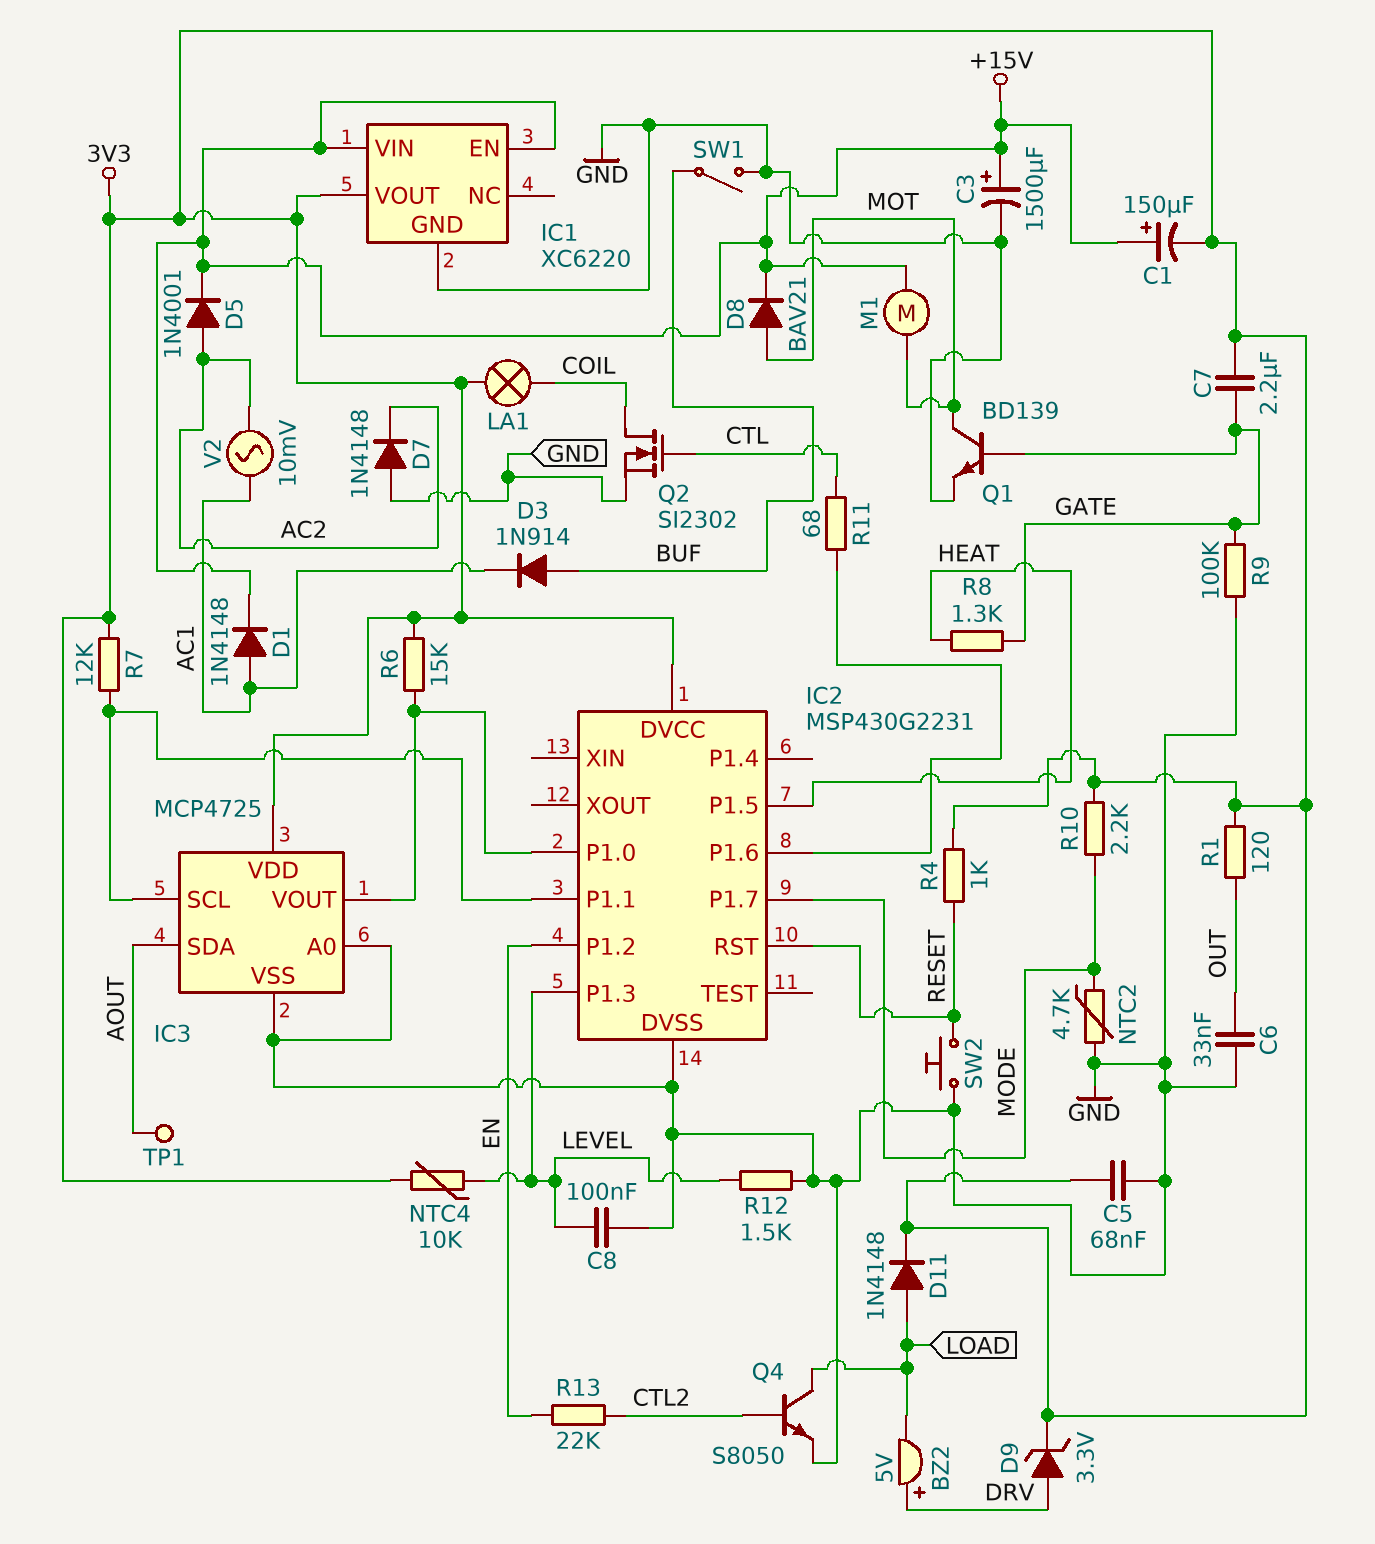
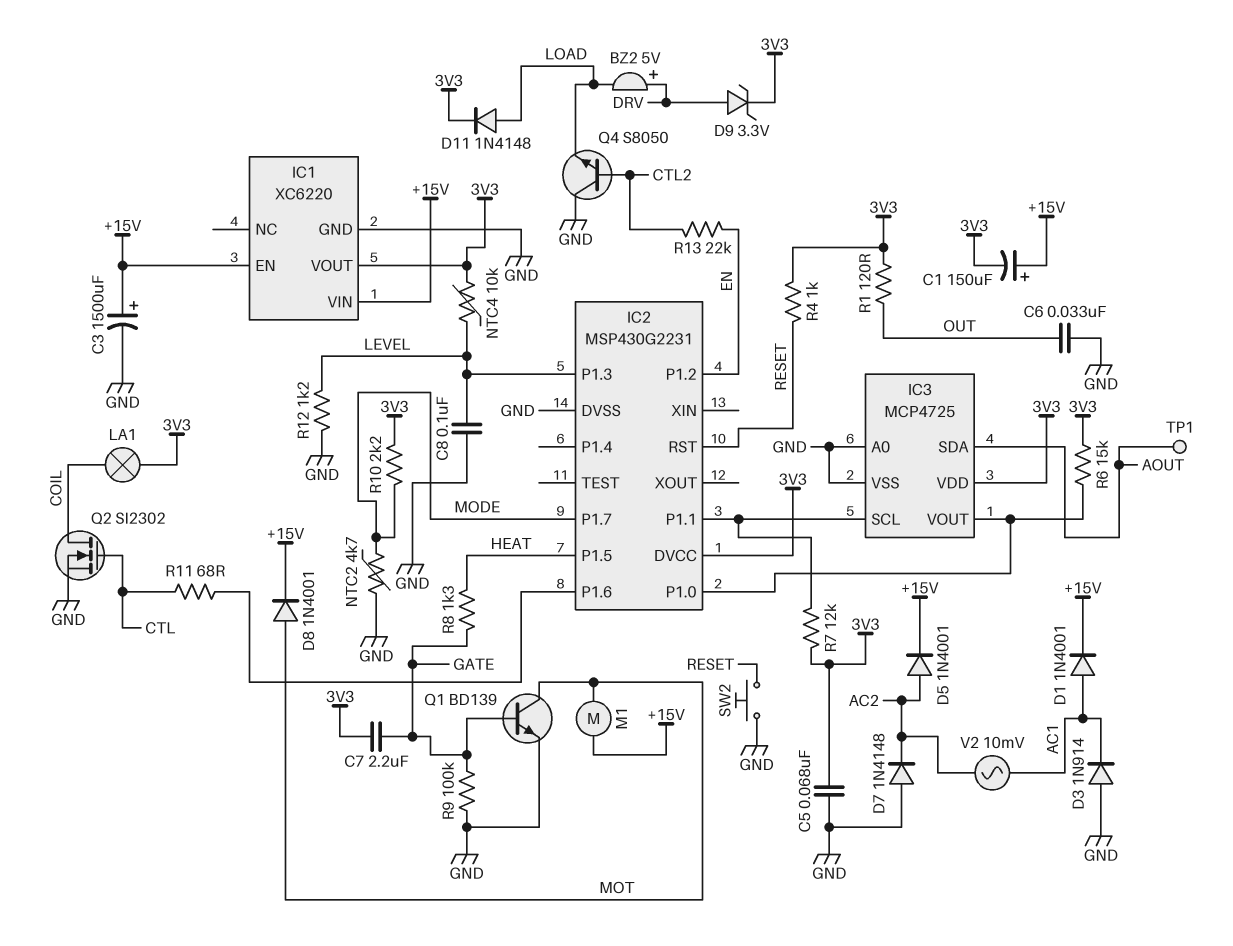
D1: diode 1N4148 (A AC1, K +15V) -> diode 1N4001 (A AC1, K +15V)
D3: diode 1N914 (A BUF, K AC1) -> diode 1N914 (A GND, K AC1)
D8: diode BAV21 (A MOT, K +15V) -> diode 1N4001 (A MOT, K +15V)
Q4: NPN S8050 (B CTL2, C LOAD, E GND) -> NPN S8050 (B CTL2, C GND, E LOAD)
R12: 1.5k (GND, LEVEL) -> 1.2k (GND, LEVEL)
SW1: switch (BUF, GND) -> none

